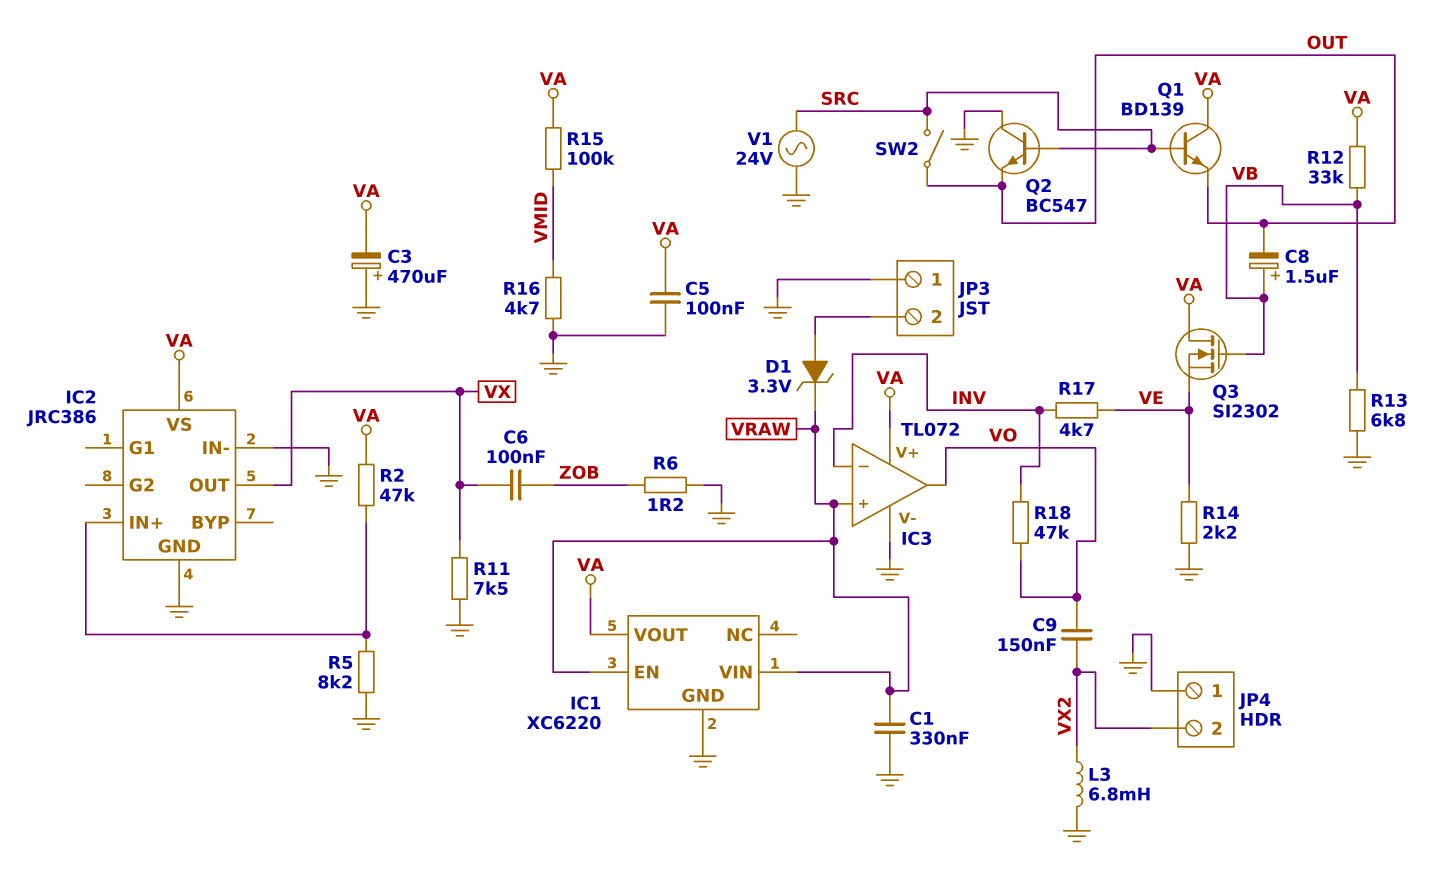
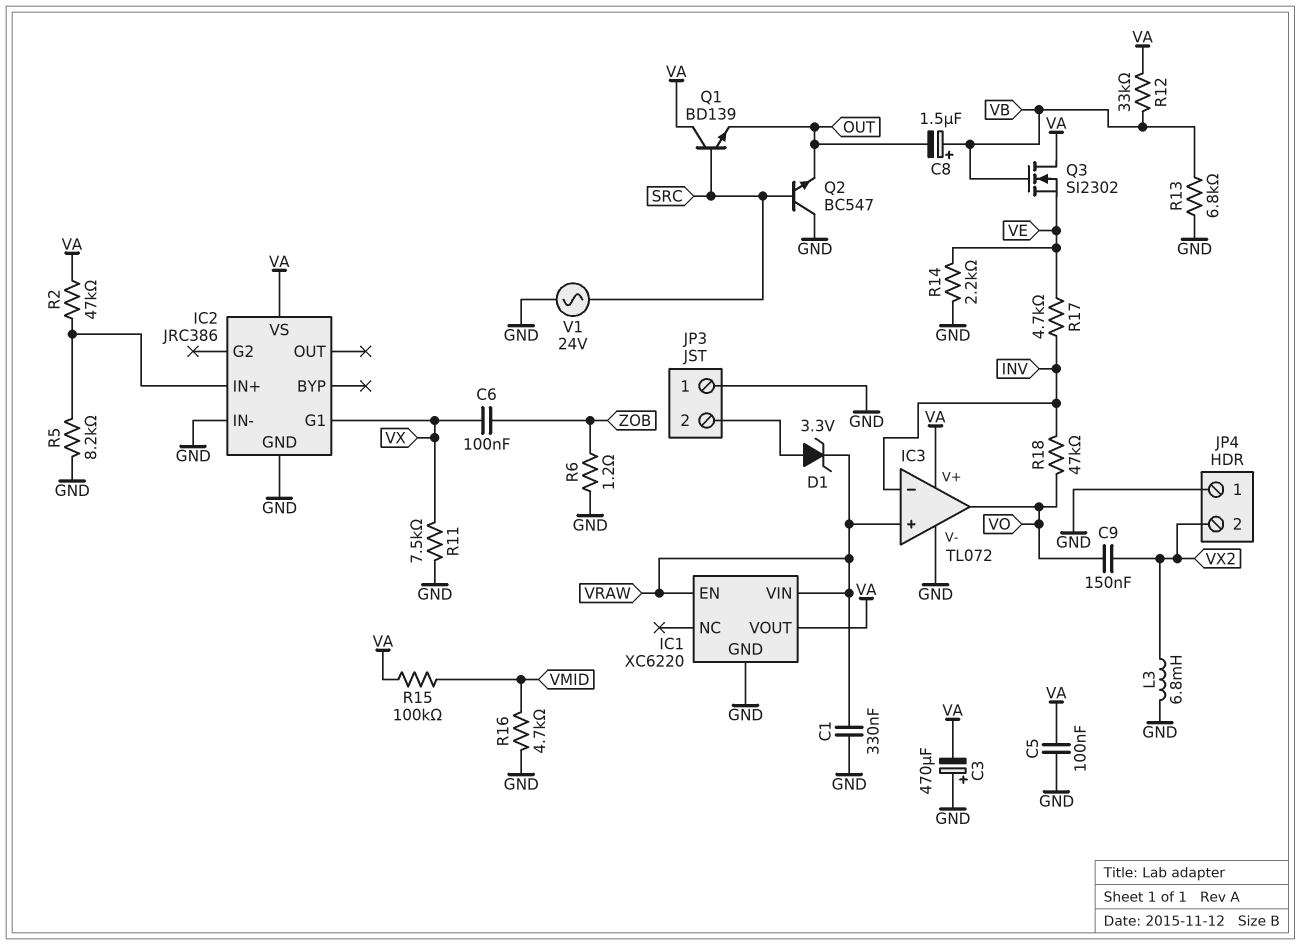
IC2 pin G1: none -> VX
IC2 pin OUT: VX -> none
SW2: switch (OUT, SRC) -> none

